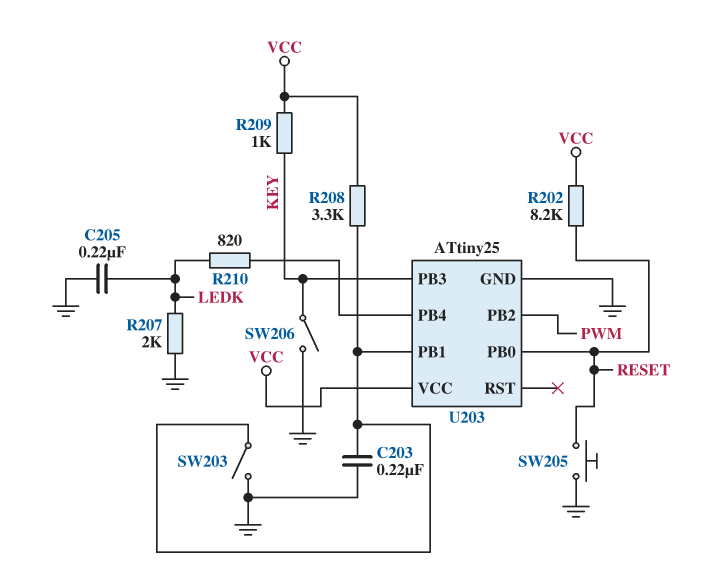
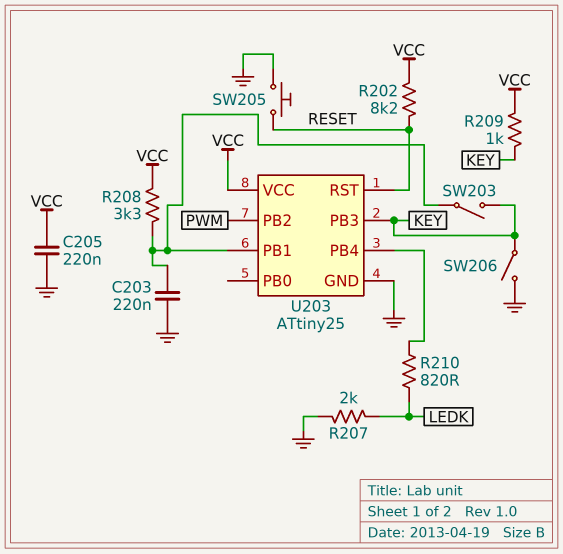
C205: 220nF (GND, LEDK) -> 220nF (GND, VCC)
SW203: switch (GND, U203/PB1) -> switch (KEY, U203/PB1)
U203 pin PB0: RESET -> none
U203 pin RST: none -> RESET

